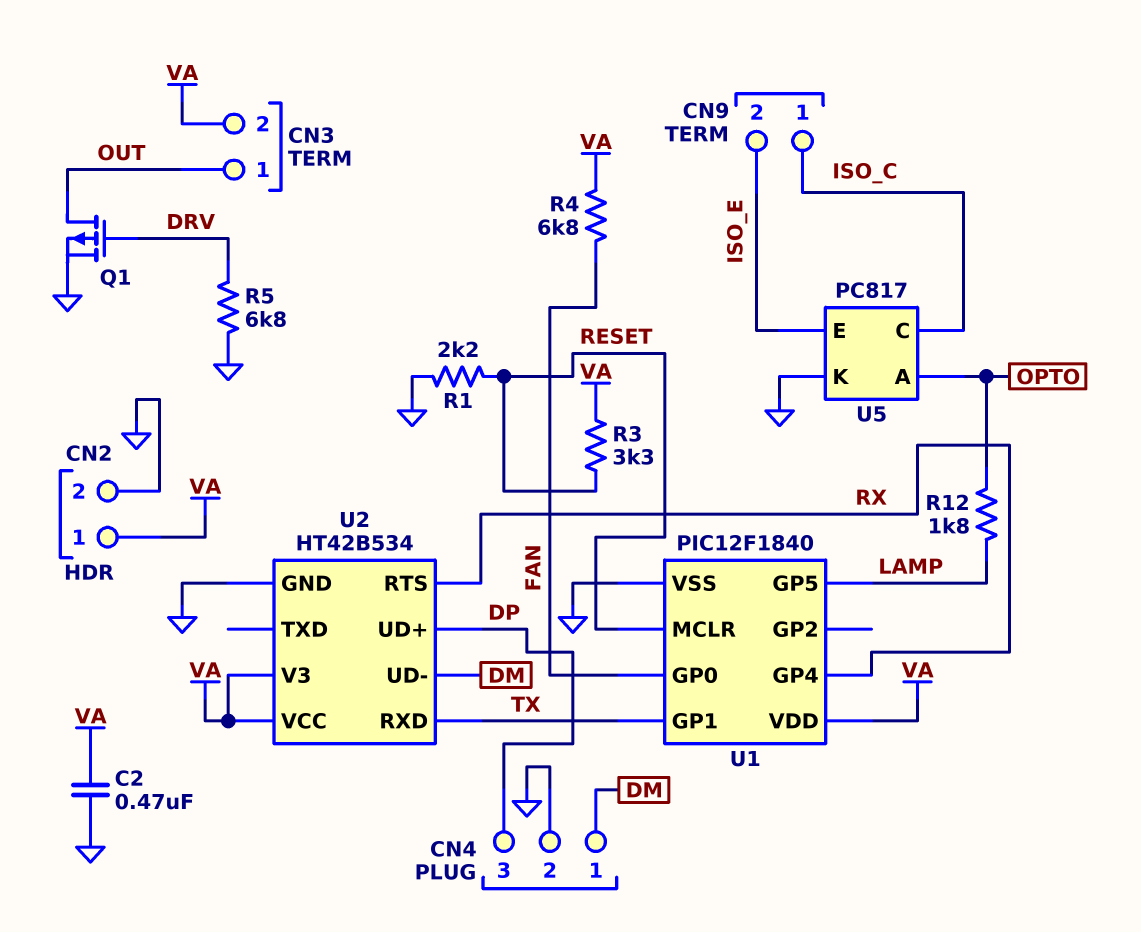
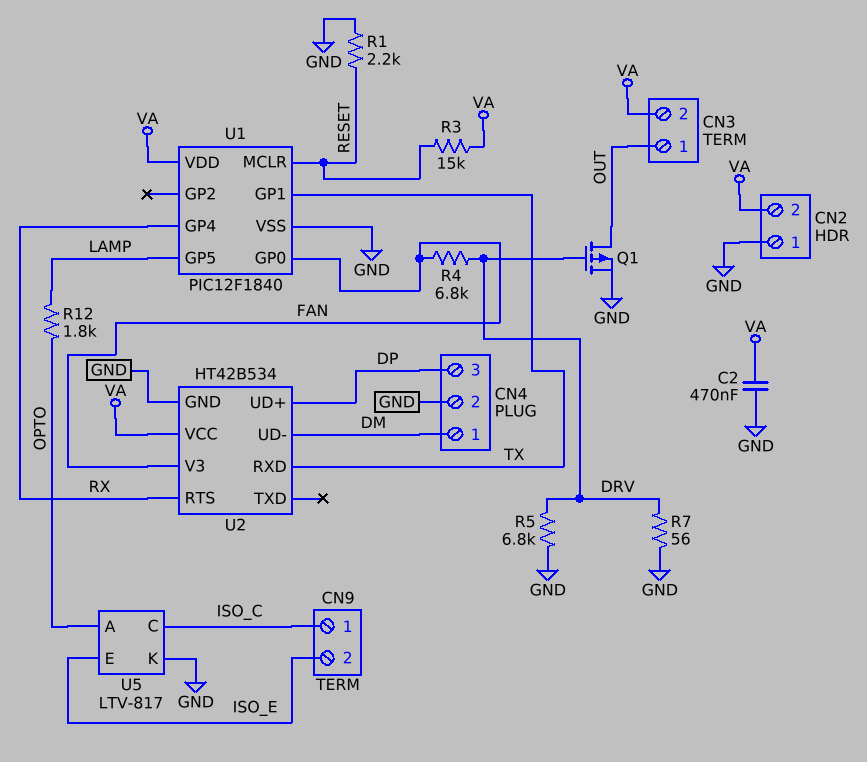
CN2 pin 1: VA -> GND
CN2 pin 2: GND -> VA
R3: 3.3k (RESET, VA) -> 15k (RESET, VA)
R4: 6.8k (FAN, VA) -> 6.8k (DRV, FAN)
R7: none -> 56 (DRV, GND)
U2 pin V3: VA -> FAN
U5: PC817 -> LTV-817

